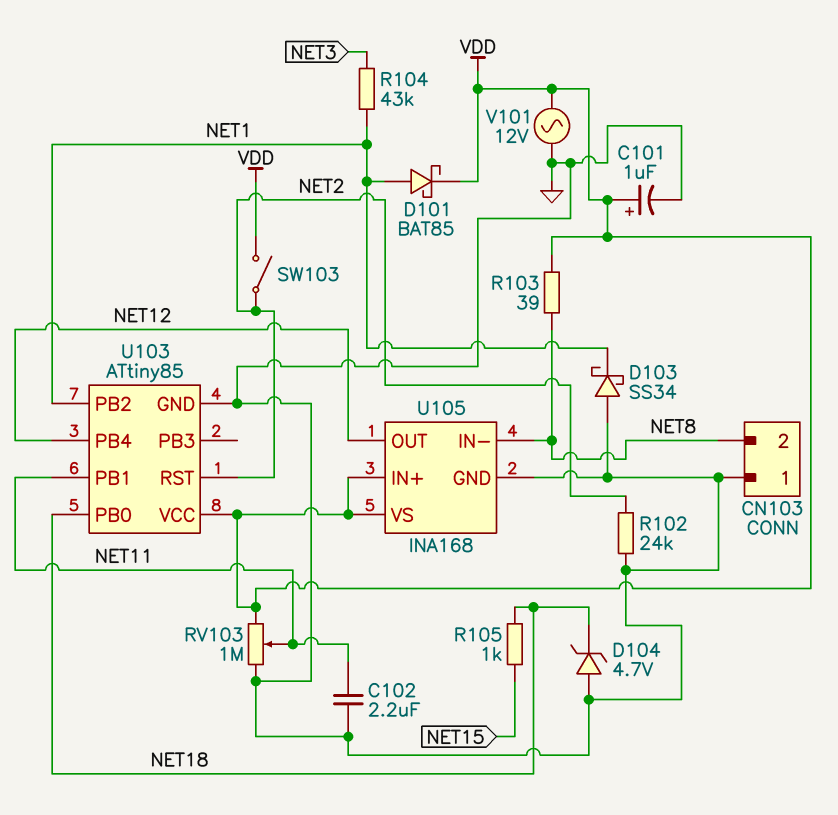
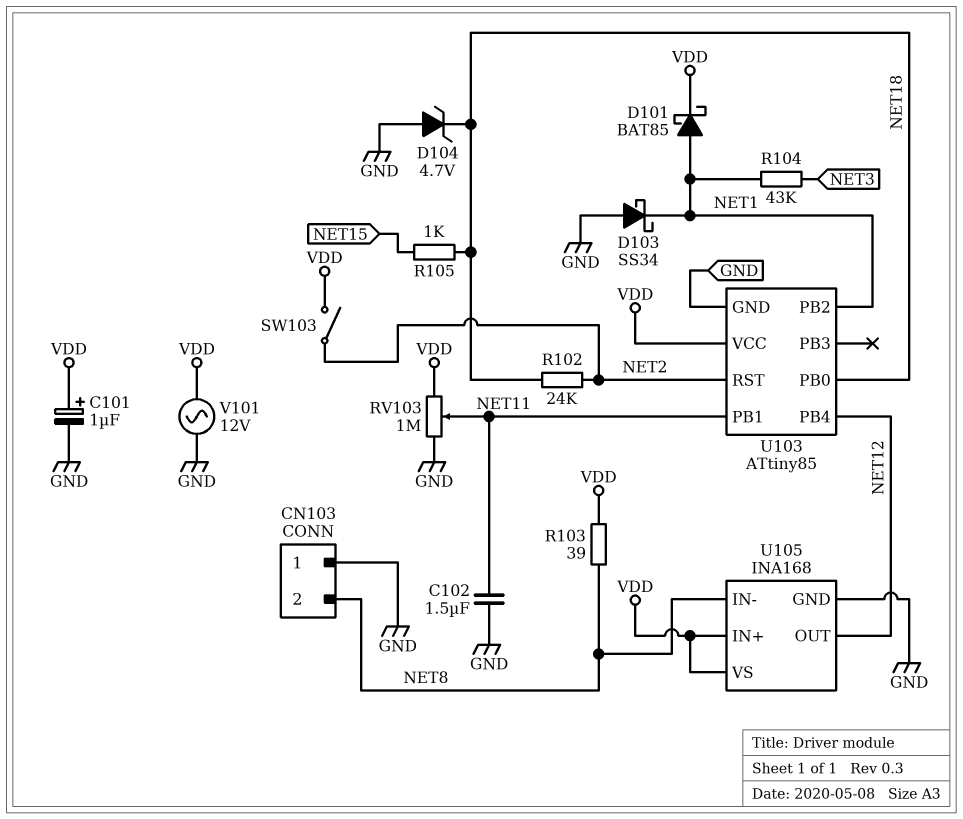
C102: 2.2uF (GND, NET11) -> 1.5uF (GND, NET11)
R102: 24k (GND, NET2) -> 24k (NET2, NET18)

